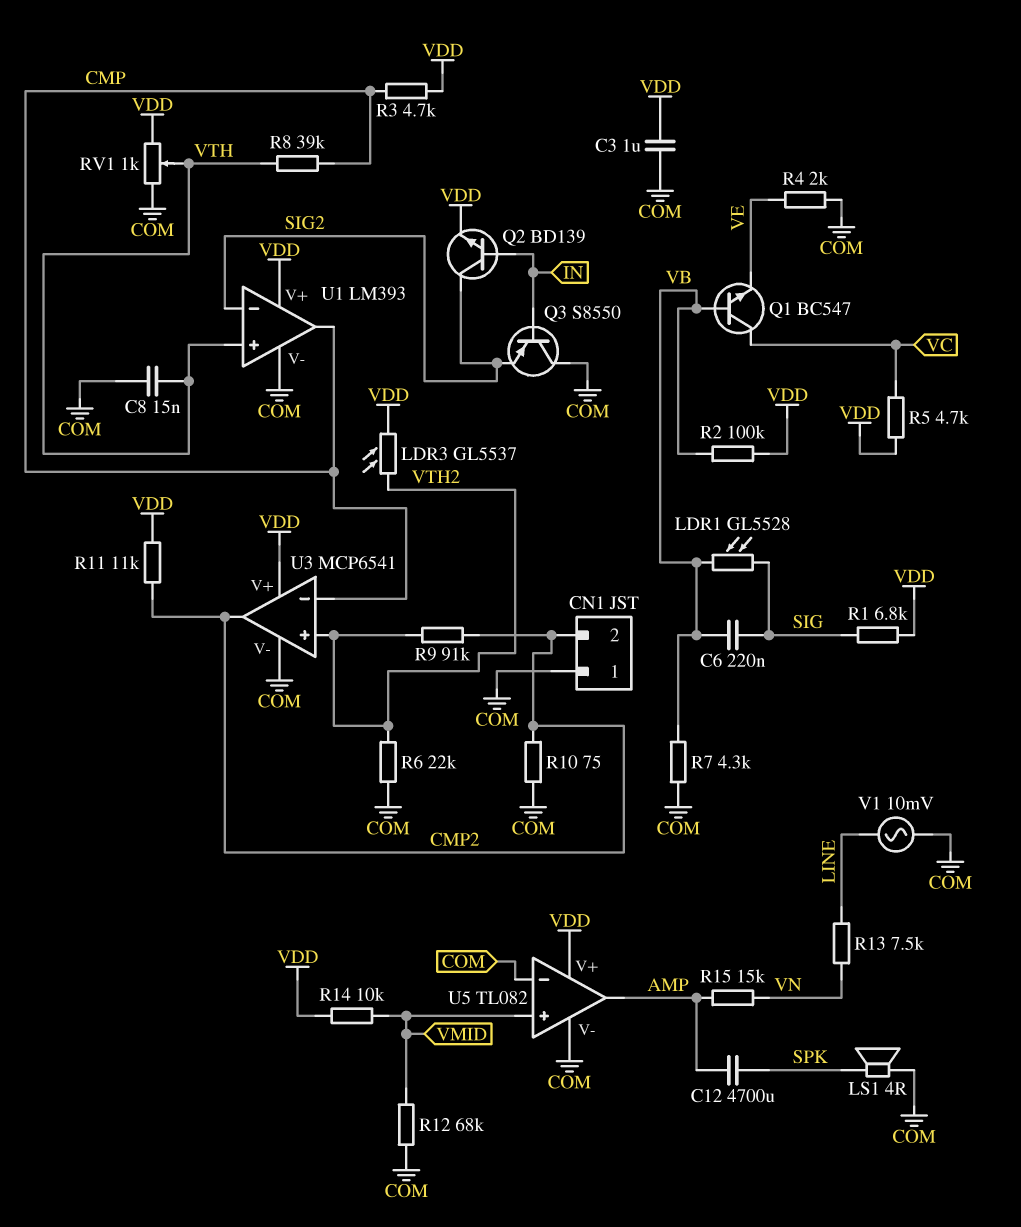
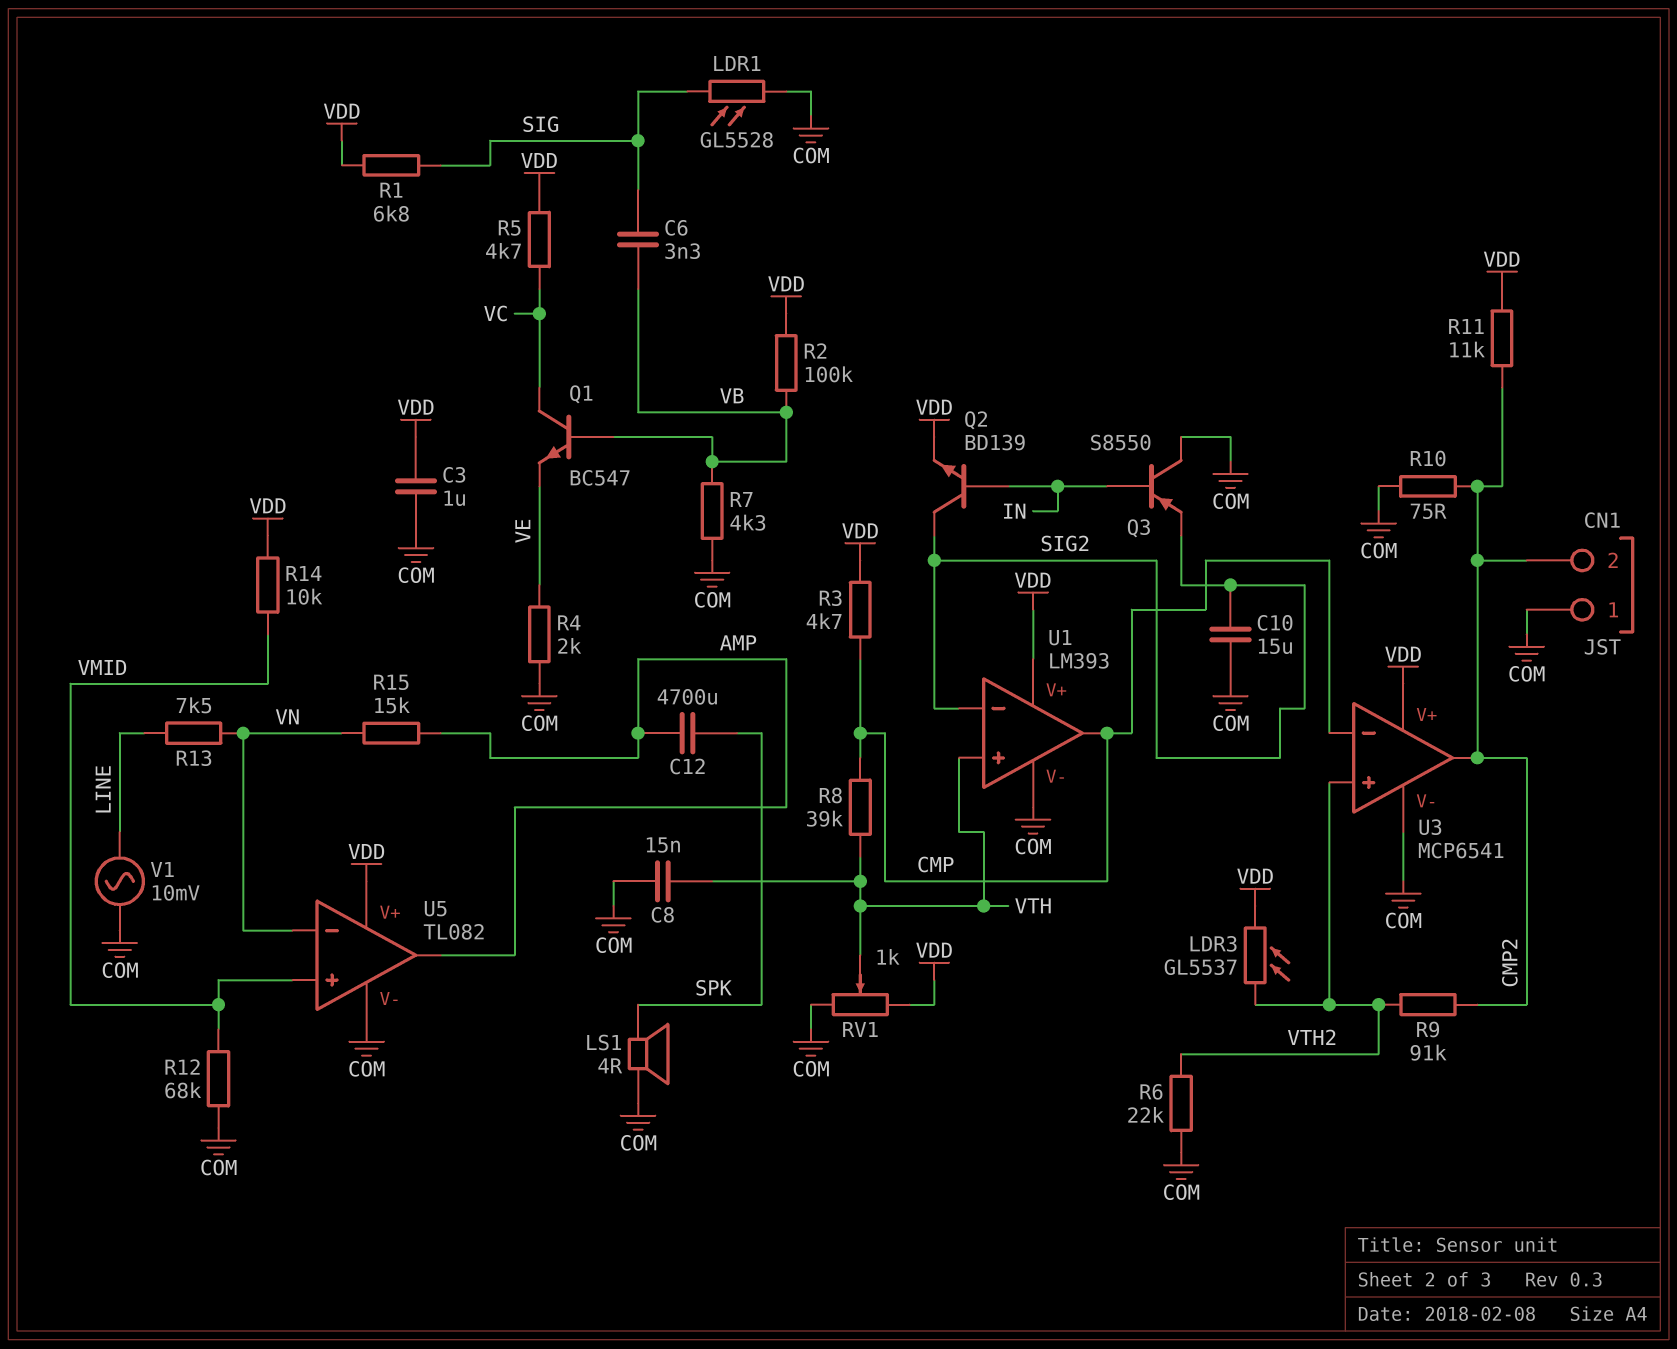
C6: 220nF (SIG, VB) -> 3.3nF (SIG, VB)
C10: none -> 15uF (COM, SIG2)
LDR1: GL5528 (SIG, VB) -> GL5528 (COM, SIG)
U5 pin in-: COM -> VN

